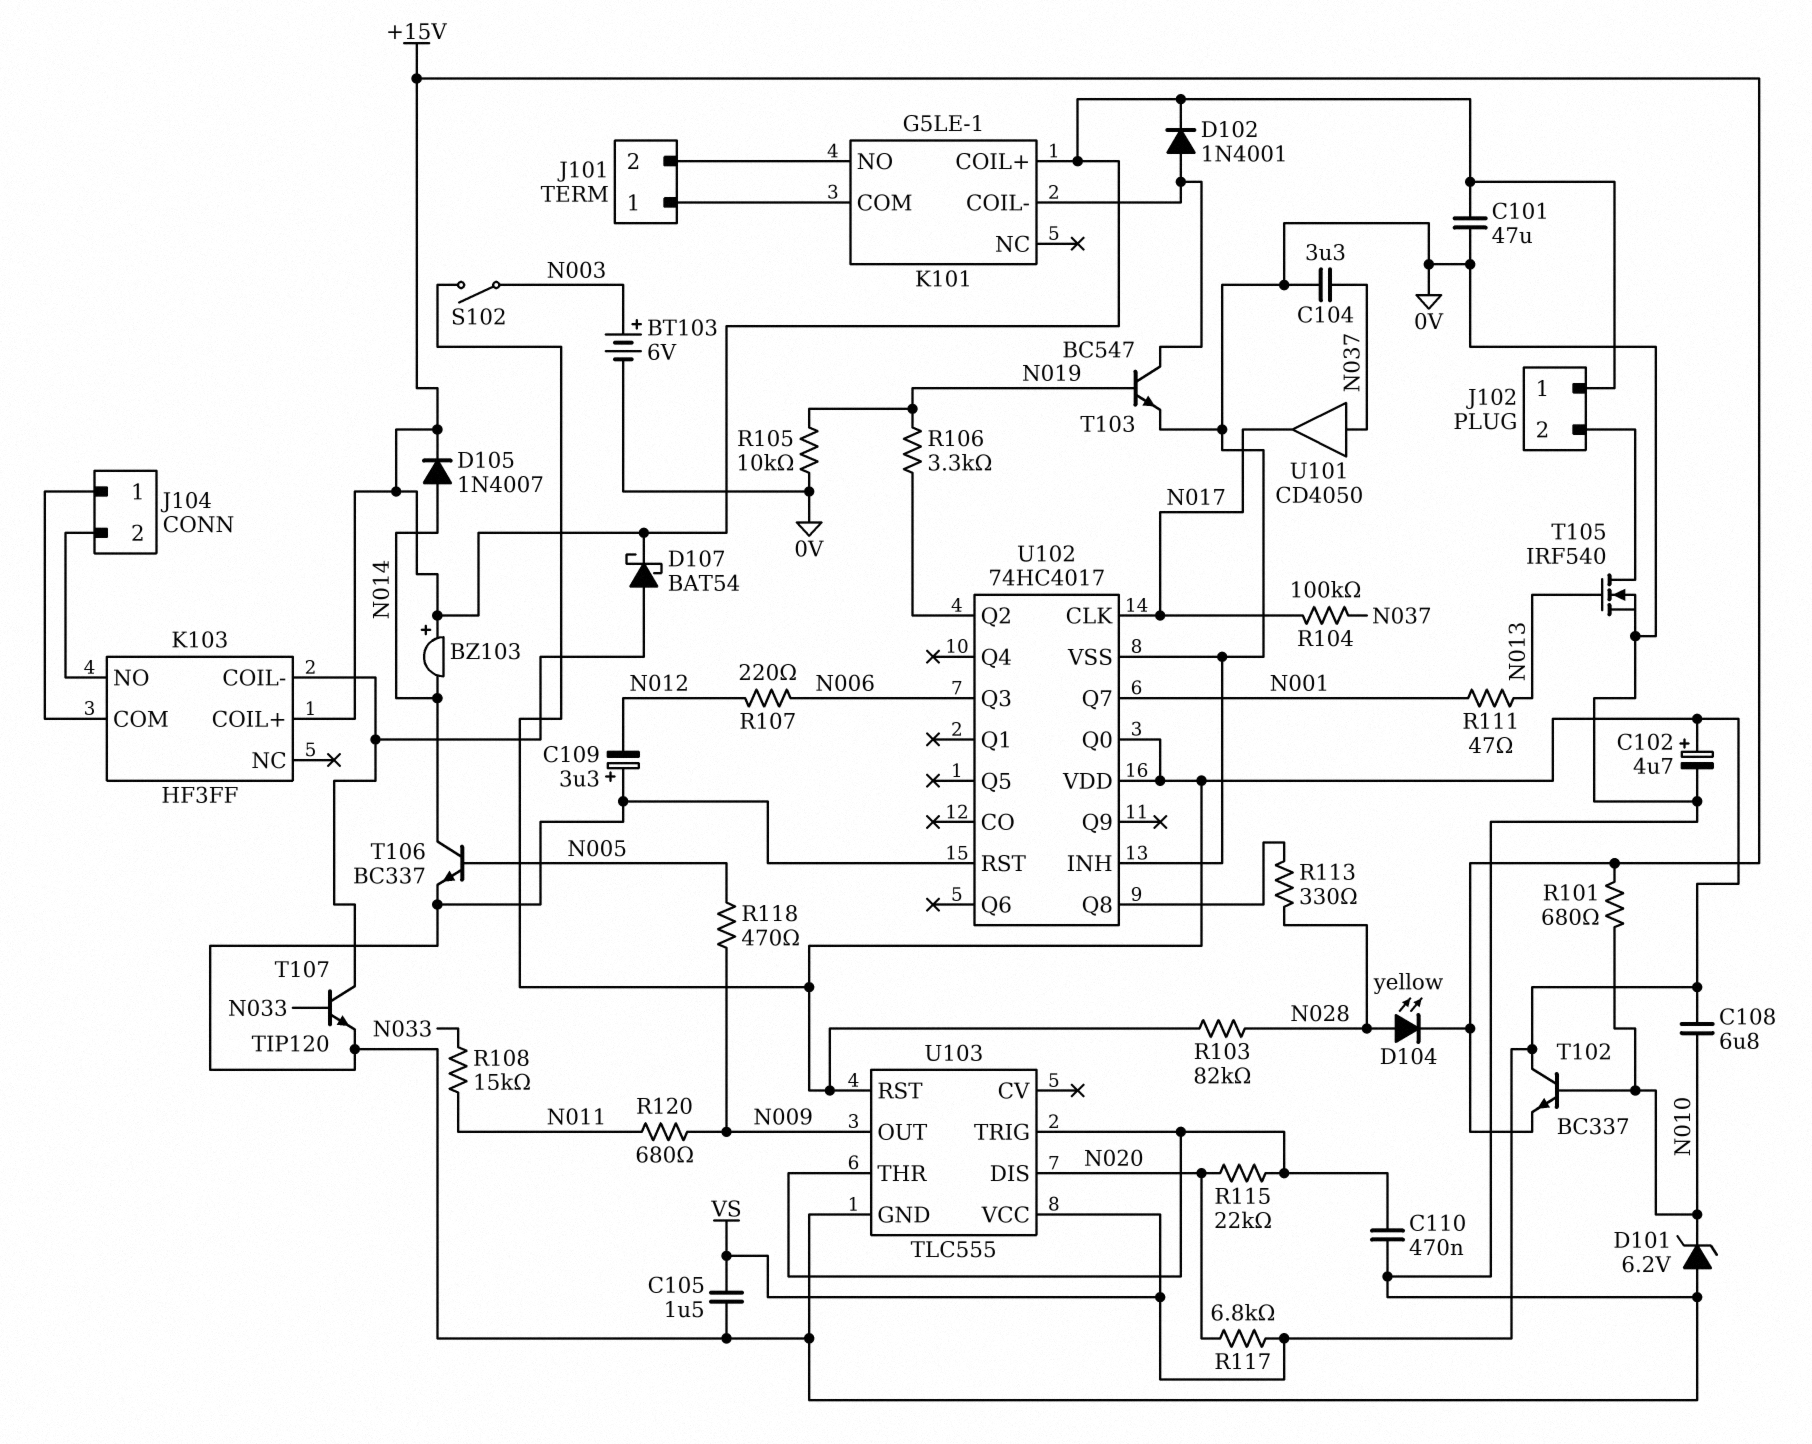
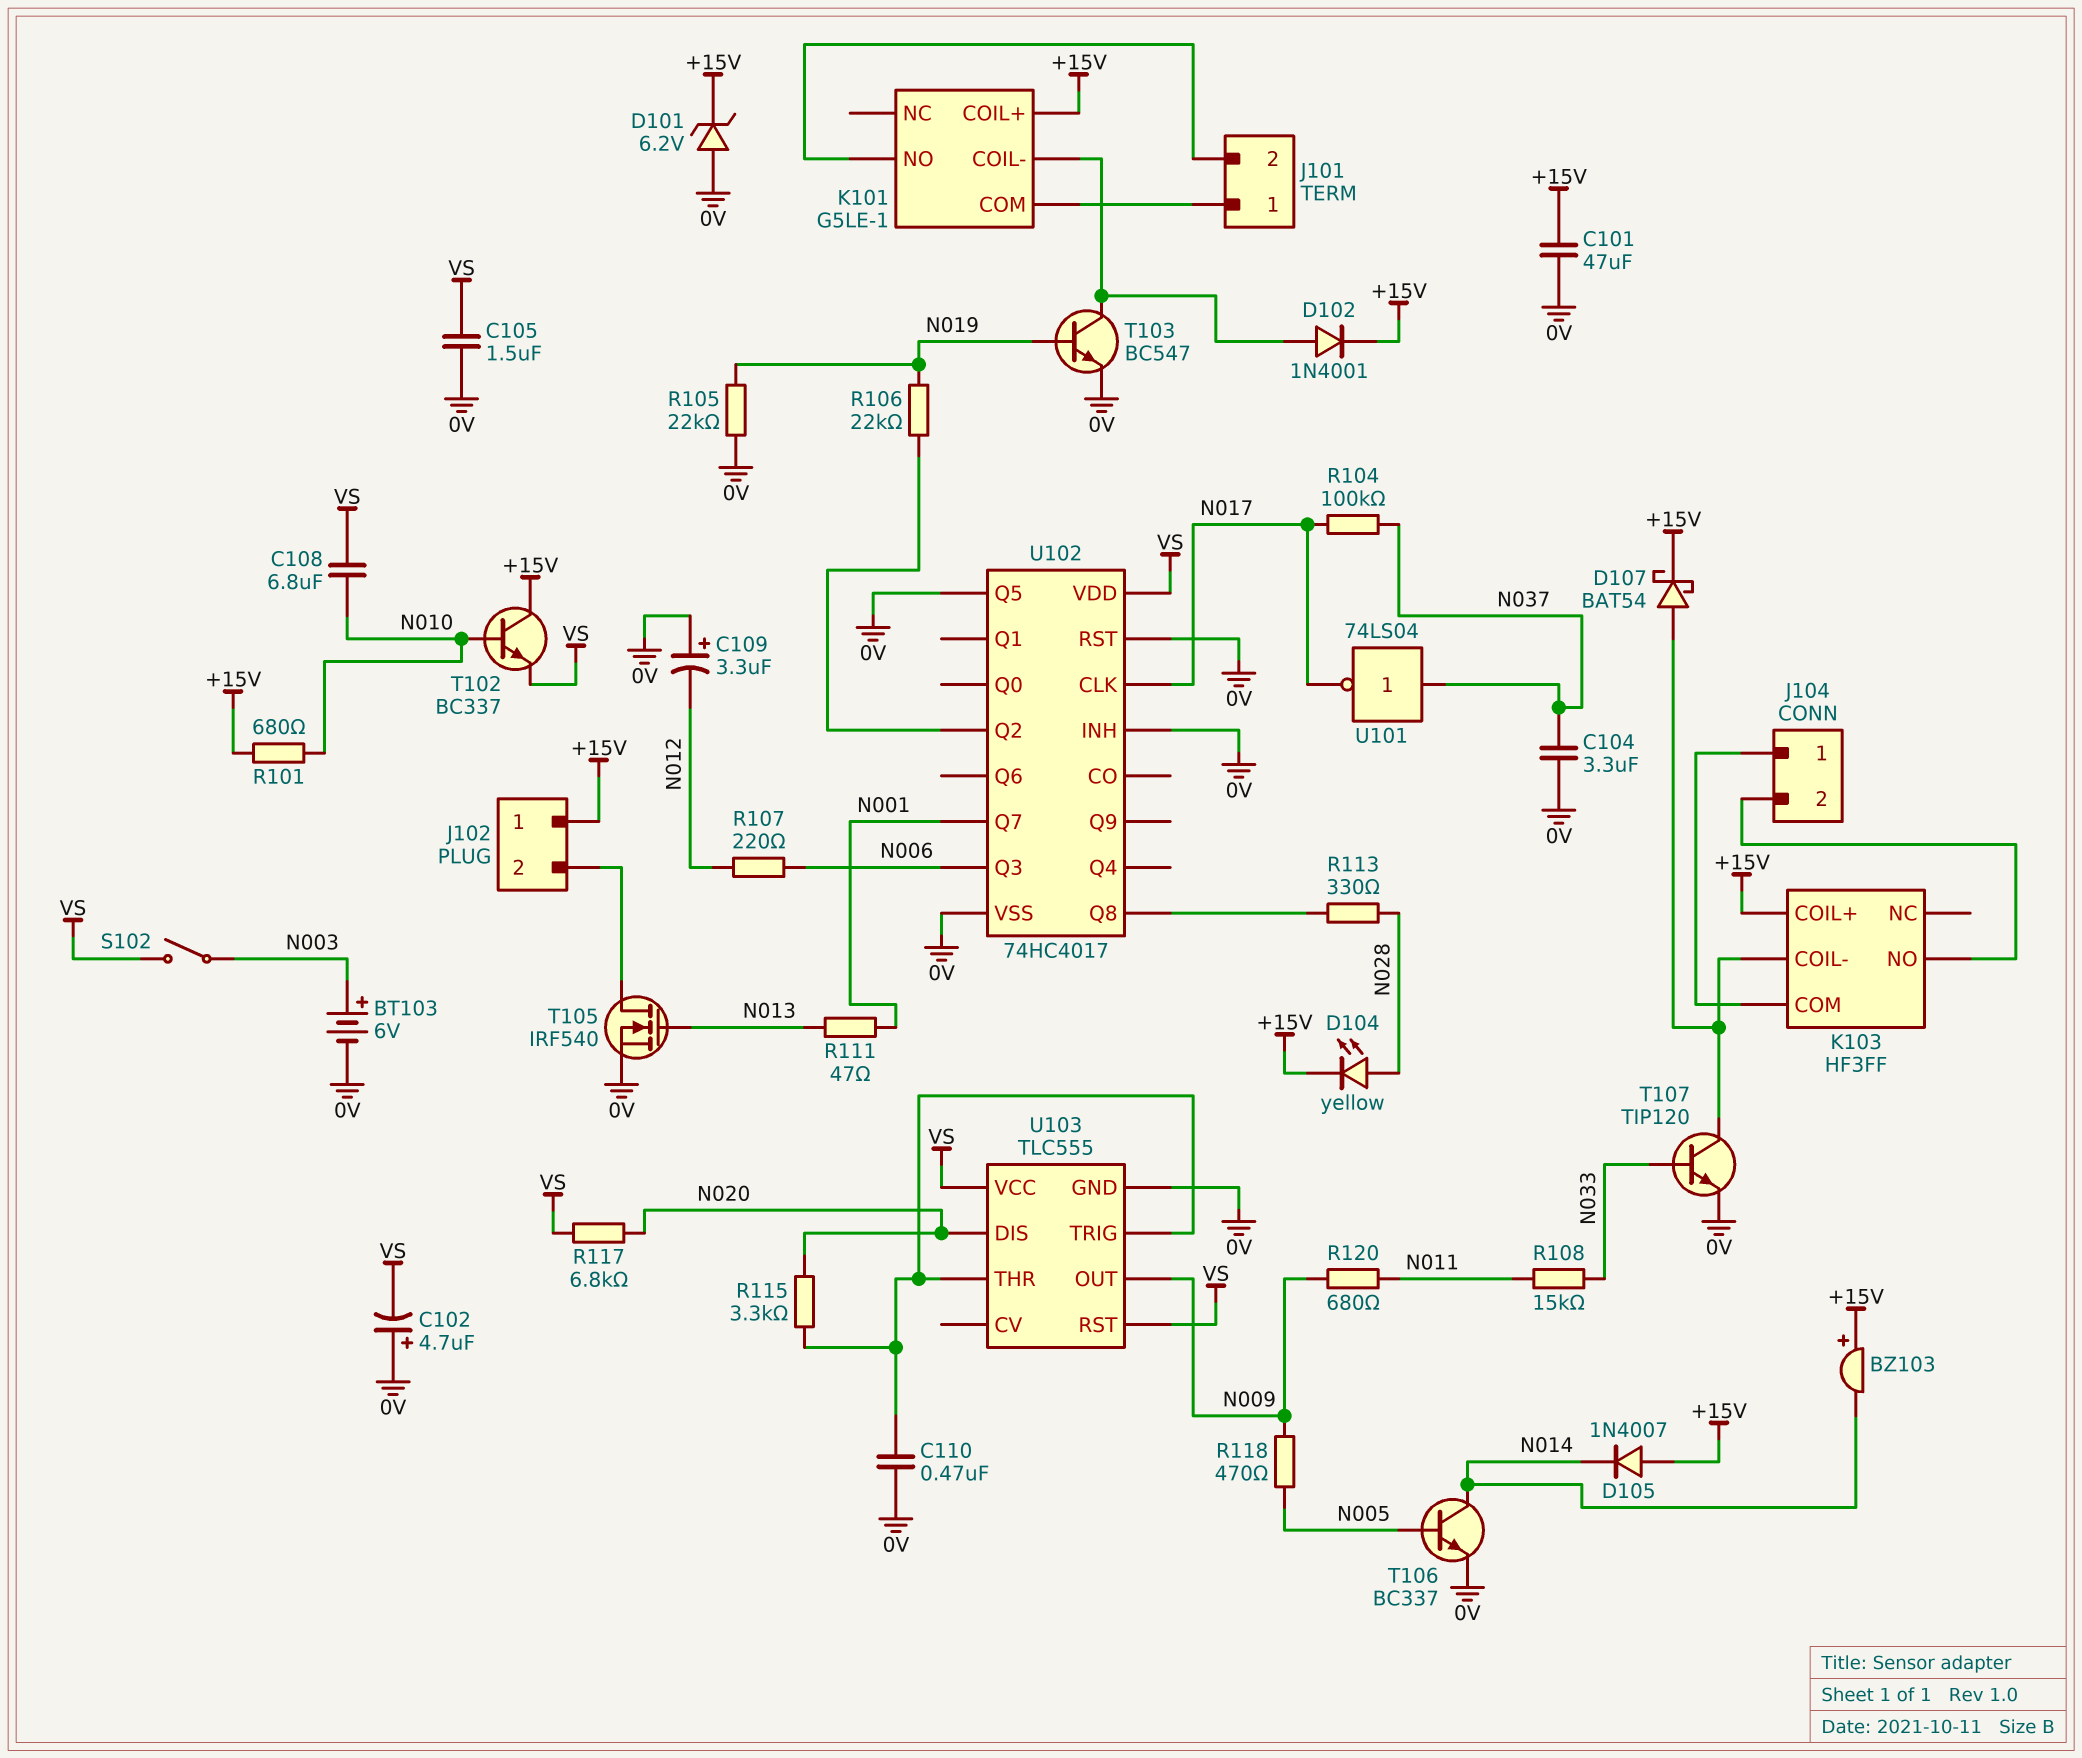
C102: 4.7uF (plus VS, minus 0V) -> 4.7uF (plus 0V, minus VS)
D101: zener 6.2V (A 0V, K N010) -> zener 6.2V (A 0V, K +15V)
D105: diode 1N4007 (A N014, K +15V) -> diode 1N4007 (A +15V, K N014)
R103: 82k (N028, VS) -> none
R105: 10k (0V, N019) -> 22k (0V, N019)
R106: 3.3k (N019, U102/Q2) -> 22k (N019, U102/Q2)
R115: 22k (N020, U103/THR) -> 3.3k (N020, U103/THR)
T102: NPN BC337 (B N010, C VS, E +15V) -> NPN BC337 (B N010, C +15V, E VS)
U101: buffer CD4050 (in N037, out N017) -> NOT 74LS04 (in N037, out N017)
U102 pin Q0: VS -> none
U102 pin Q5: none -> 0V

